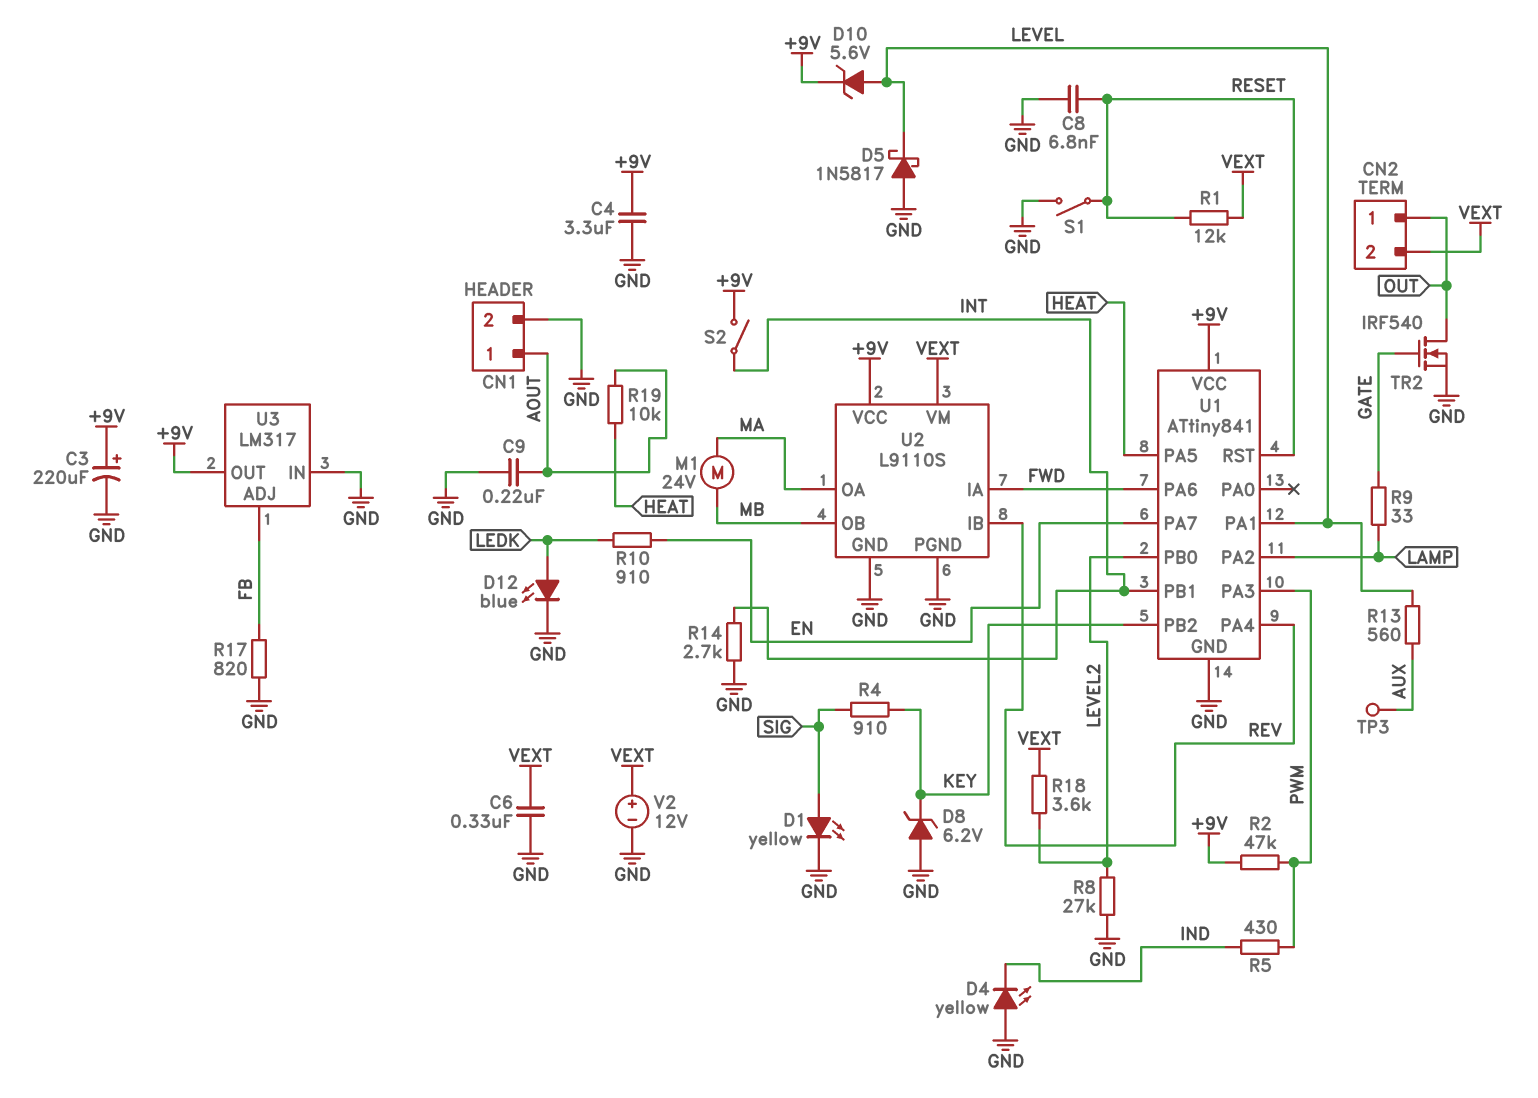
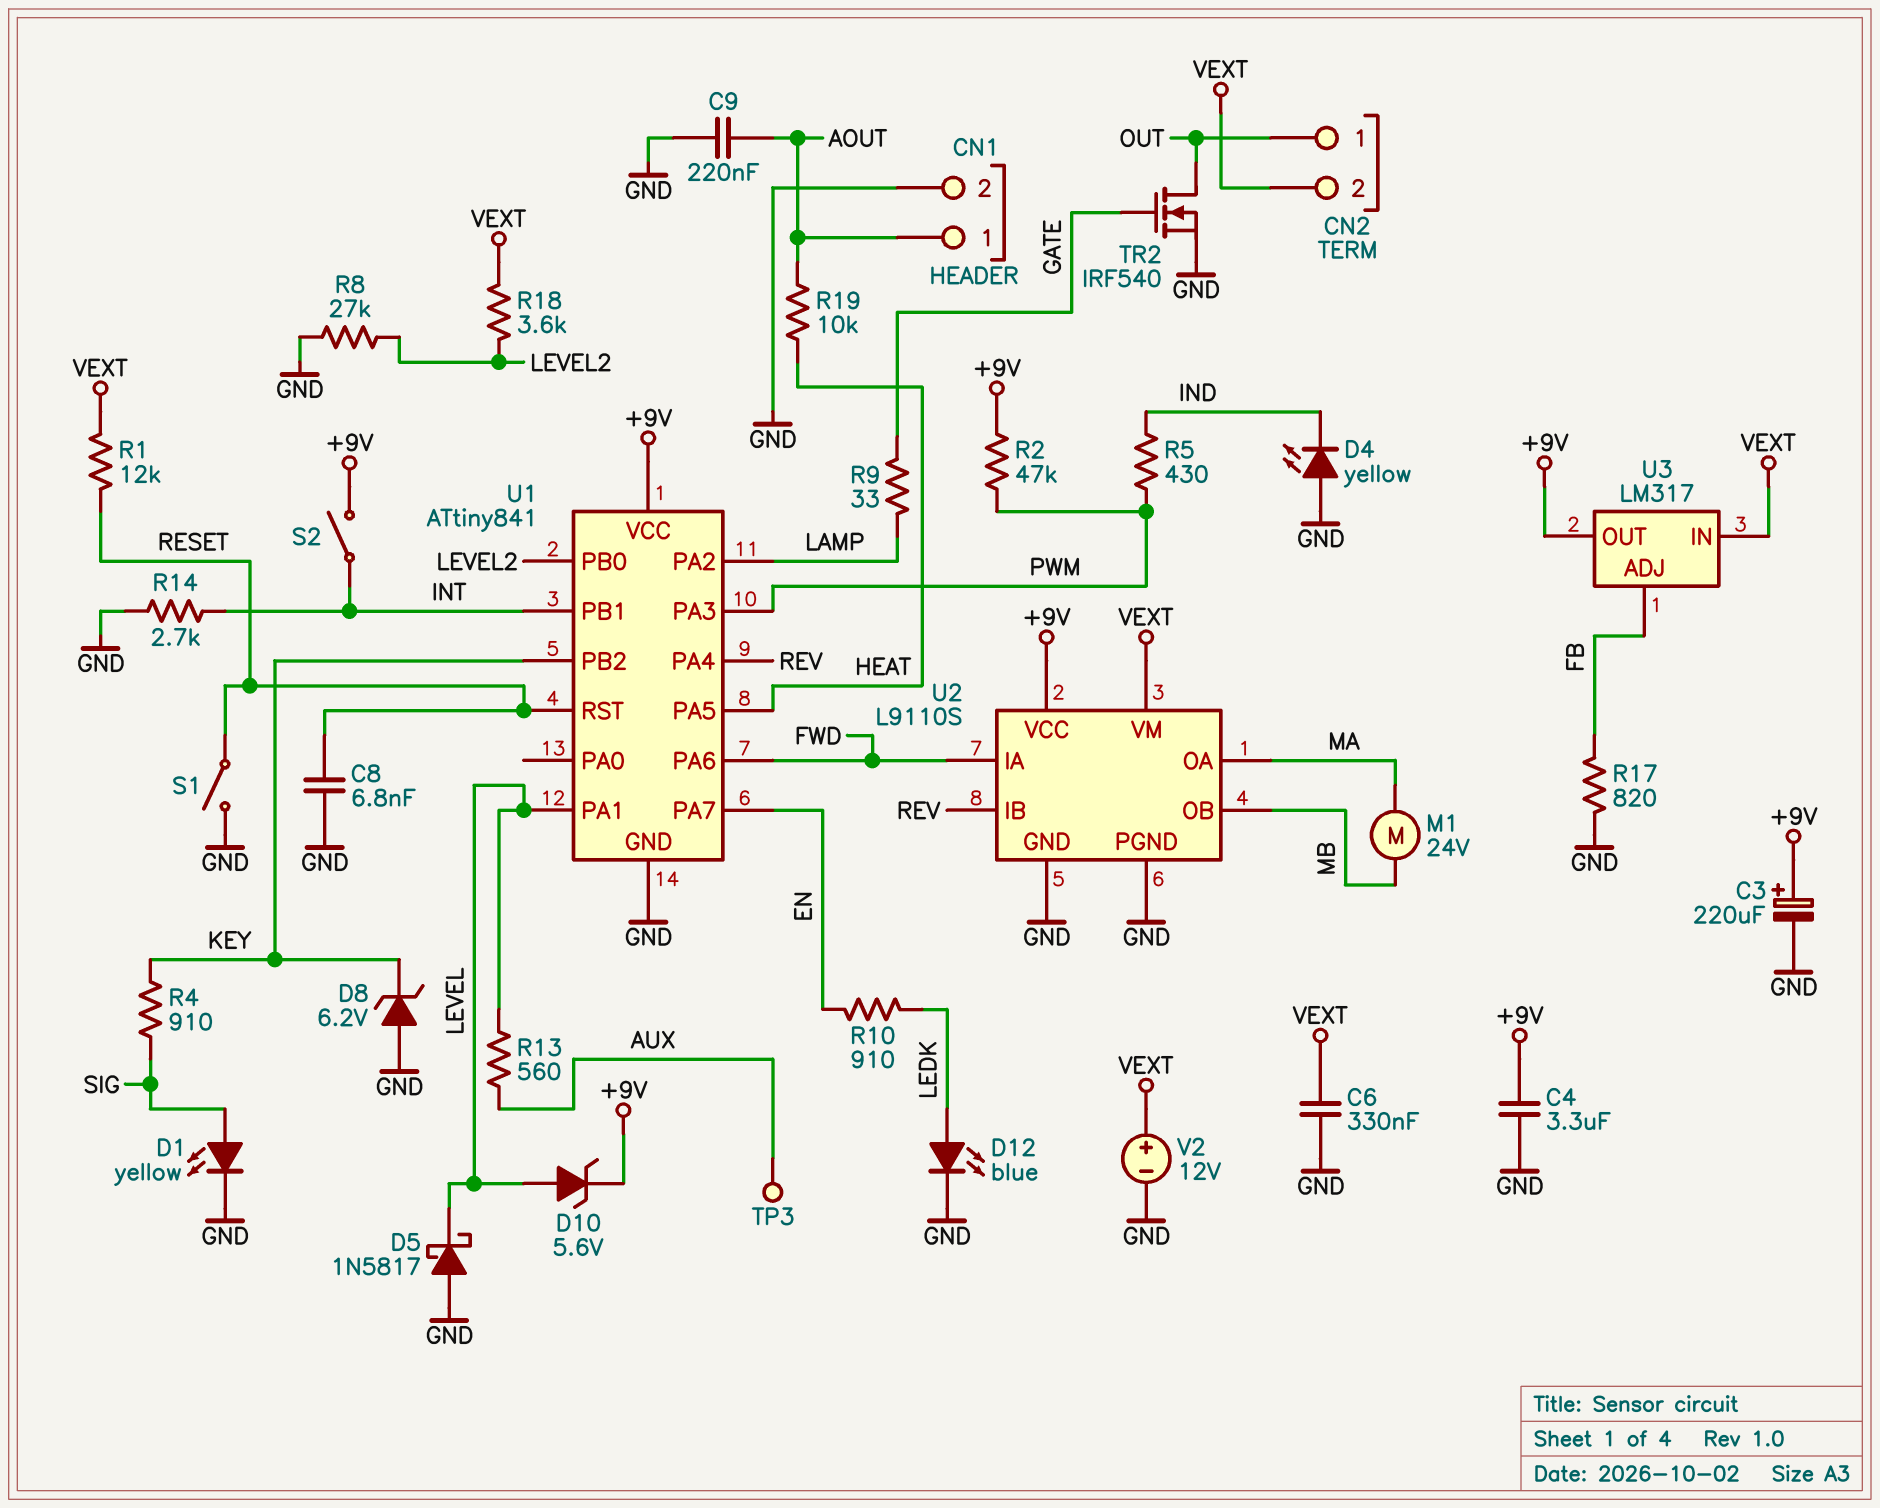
U3 pin IN: GND -> VEXT

